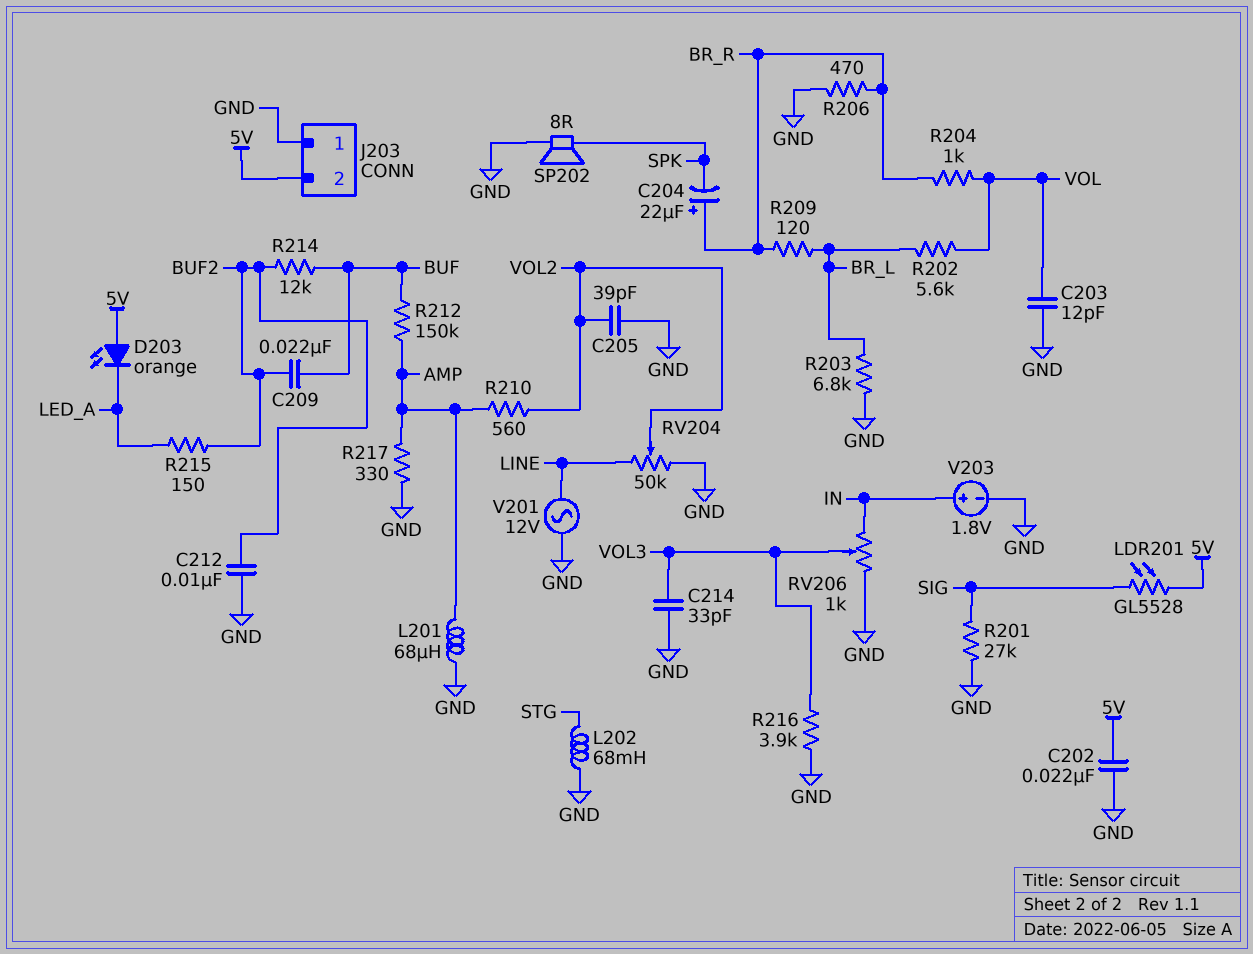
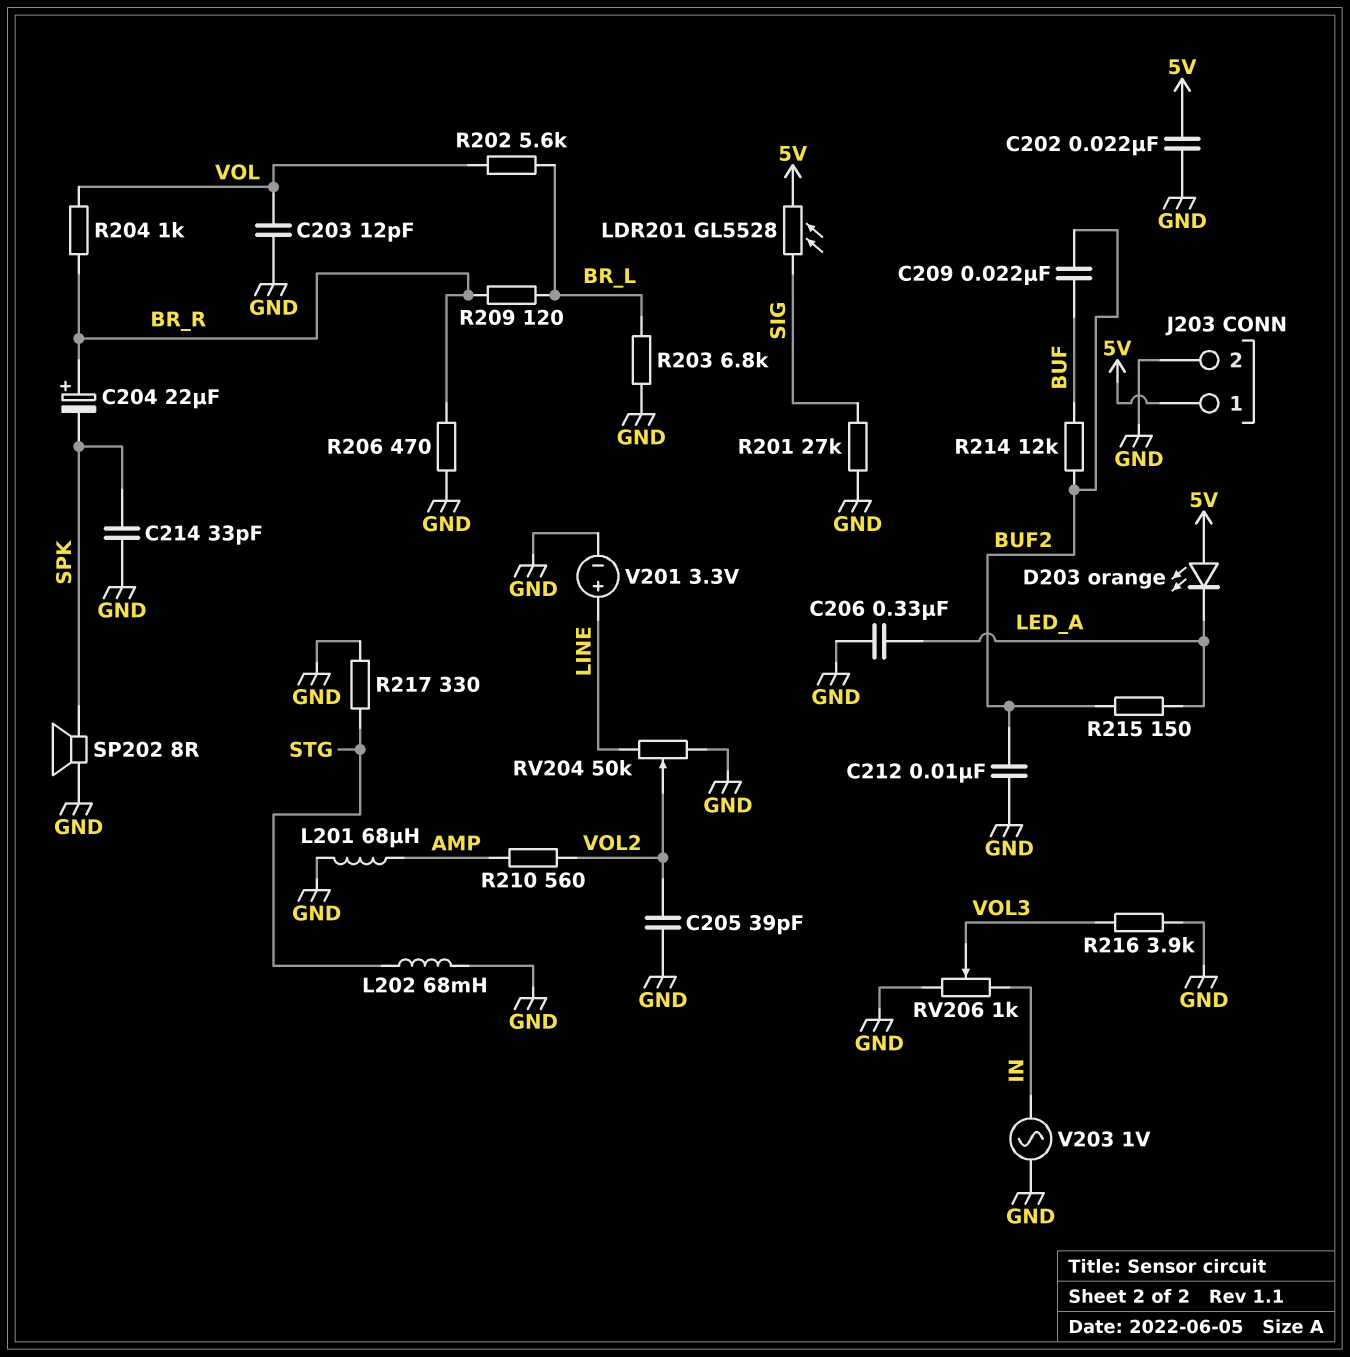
C206: none -> 330nF (GND, LED_A)
C214: 33pF (GND, VOL3) -> 33pF (GND, SPK)
J203 pin 1: GND -> 5V
J203 pin 2: 5V -> GND
R212: 150k (AMP, BUF) -> none
R217: 330 (AMP, GND) -> 330 (GND, STG)
V201: AC 12V (GND, LINE) -> 3.3V (plus LINE, minus GND)
V203: 1.8V (plus IN, minus GND) -> AC 1V (GND, IN)

